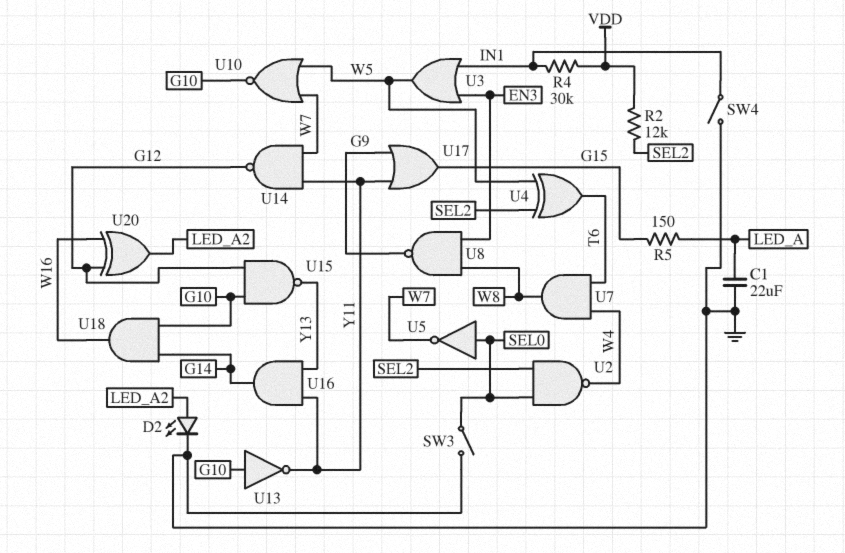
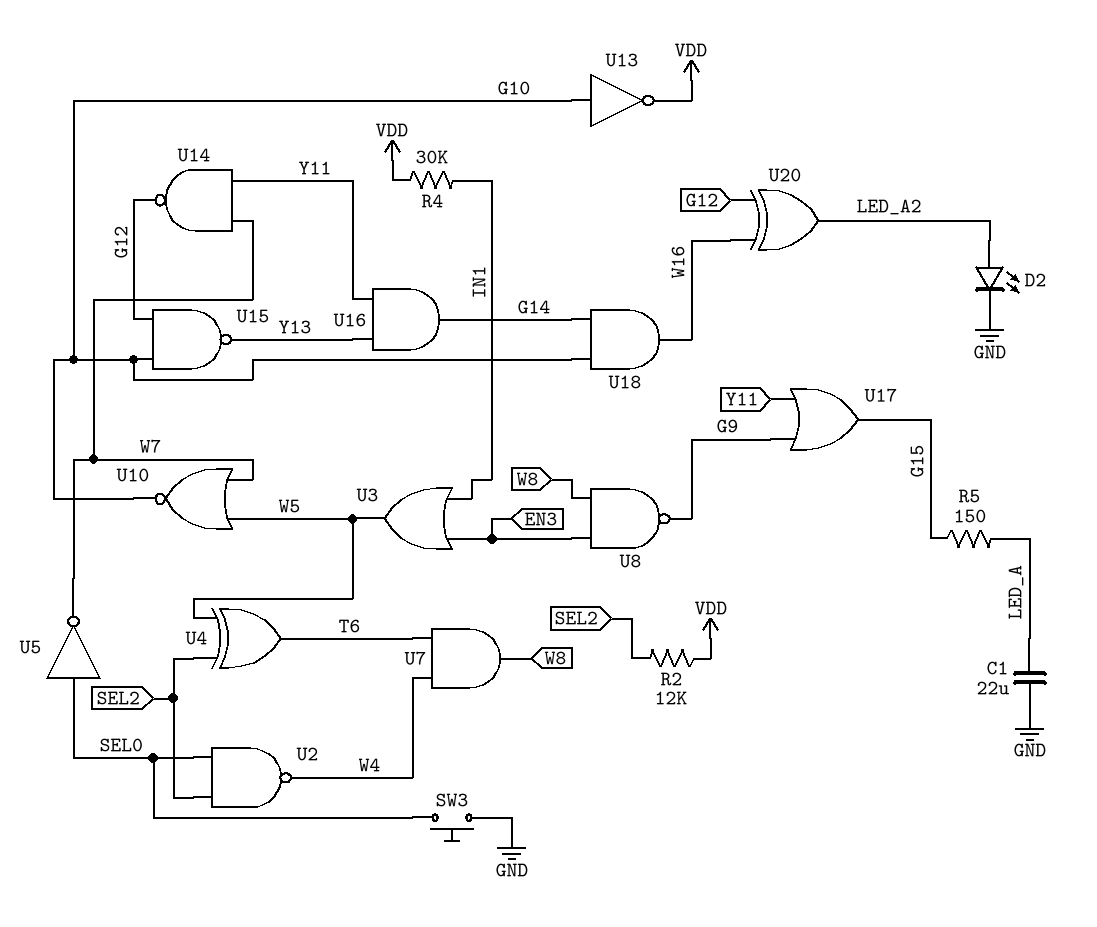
SW3: switch (GND, SEL0) -> button (GND, SEL0)
SW4: switch (GND, IN1) -> none
U13: NOT (in G10, out Y11) -> NOT (in G10, out VDD)

